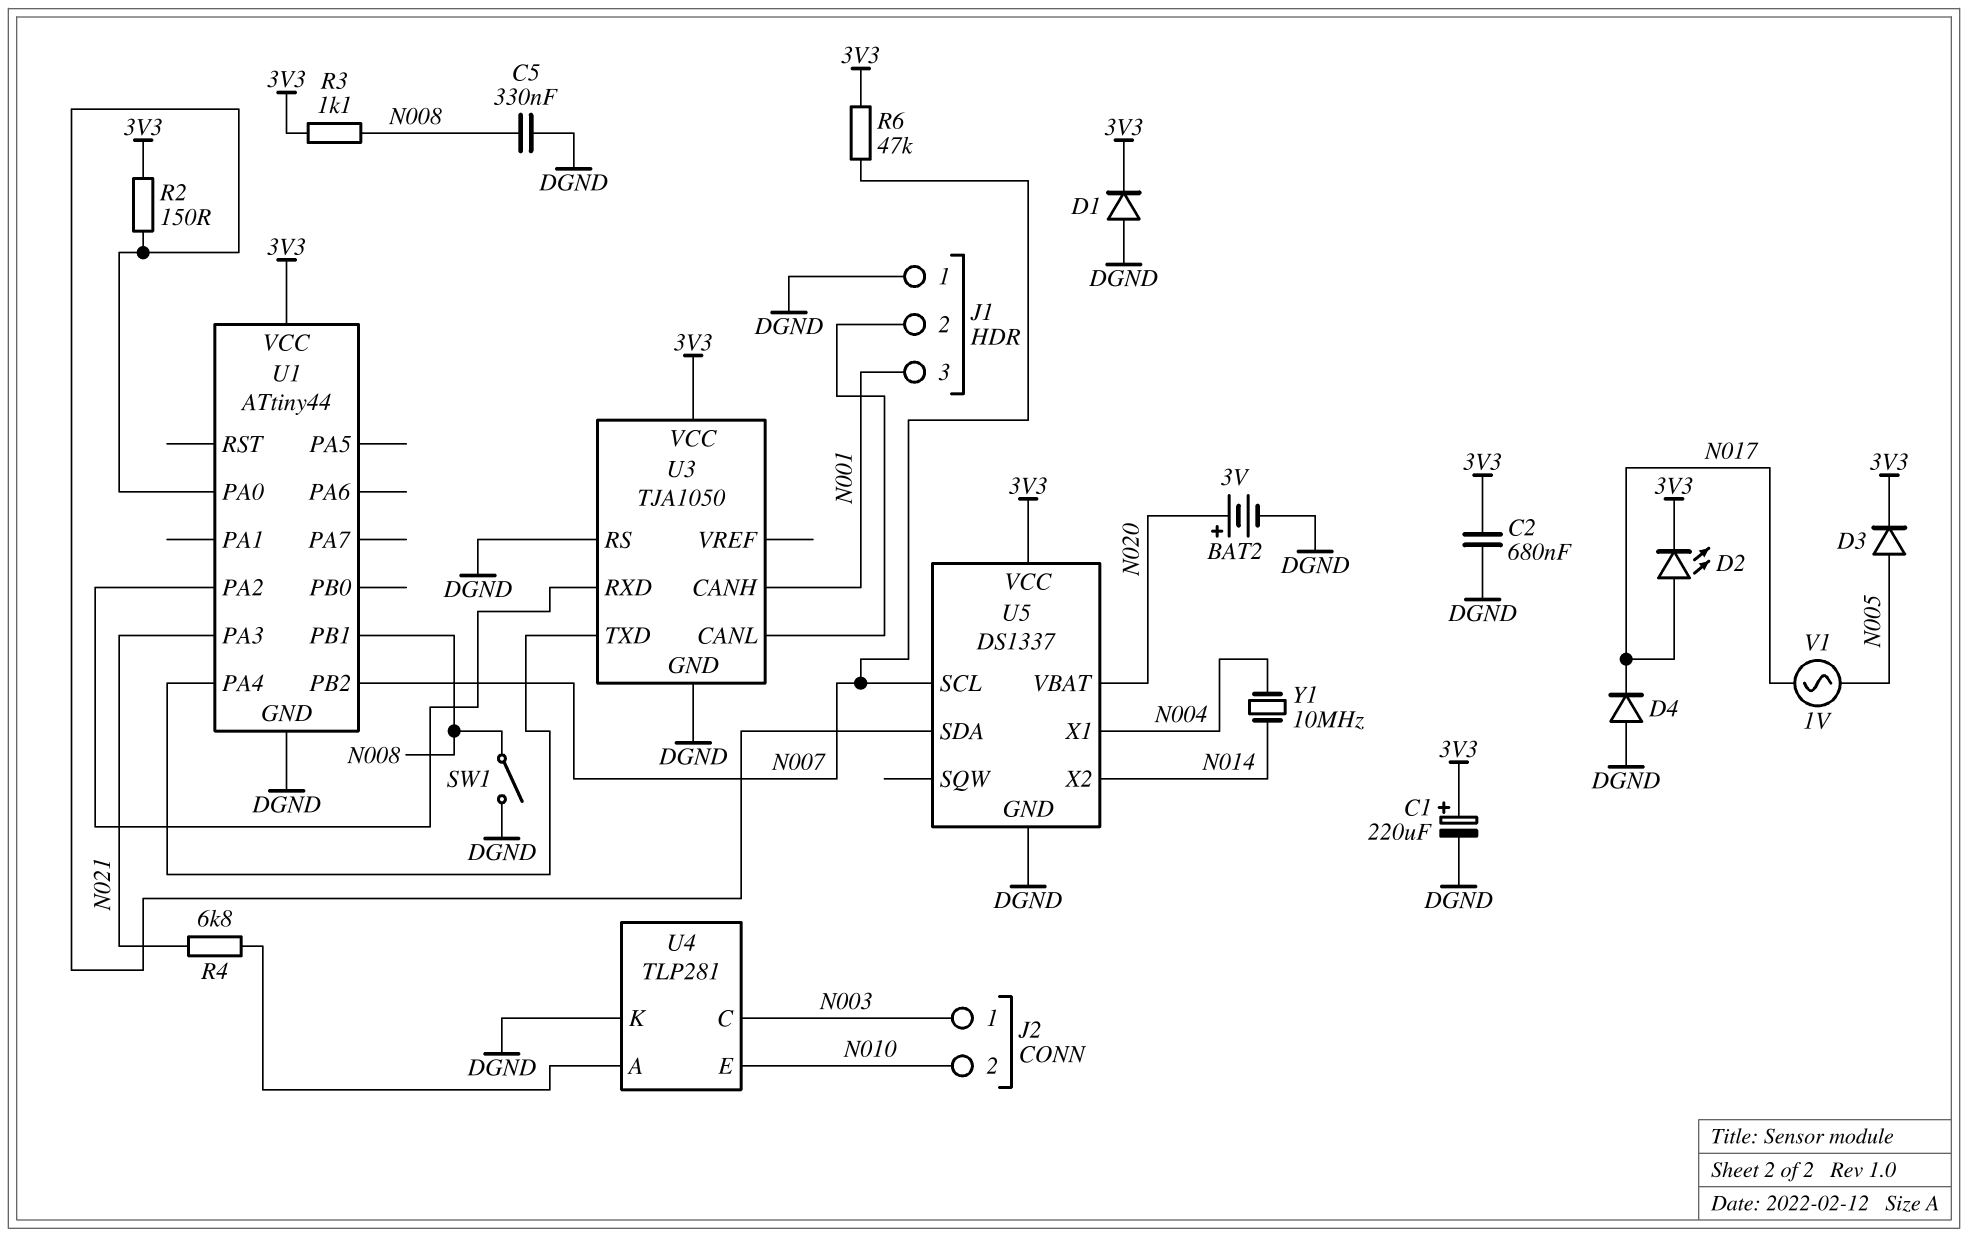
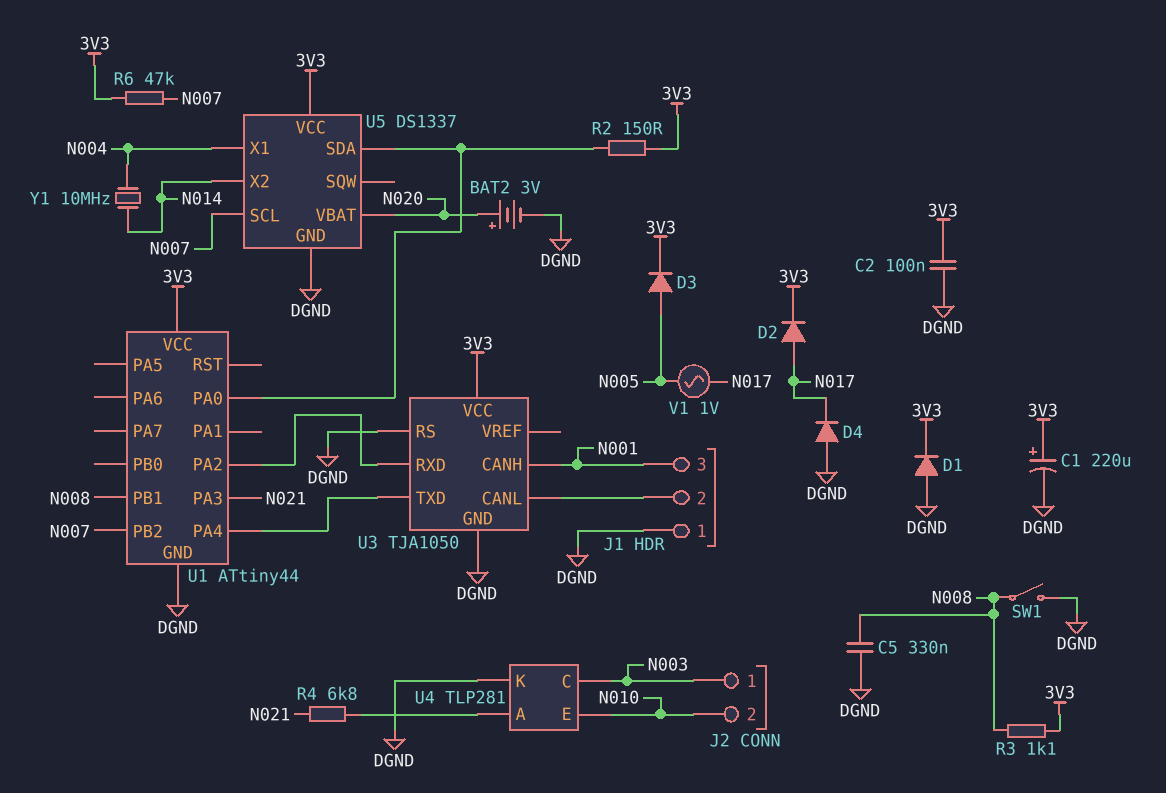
C2: 680nF (3V3, DGND) -> 100nF (3V3, DGND)
D2: LED (A N017, K 3V3) -> diode (A N017, K 3V3)

